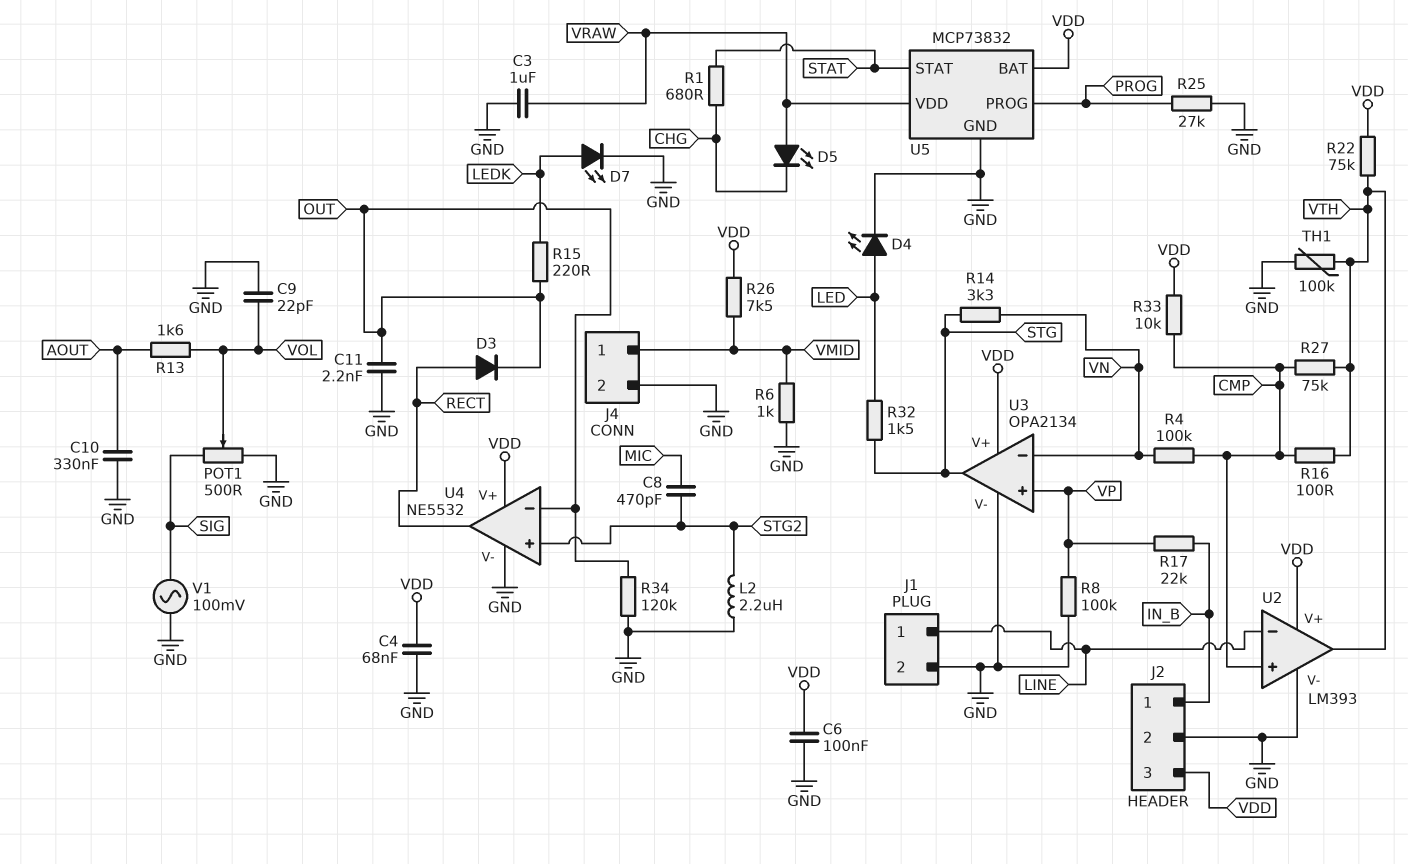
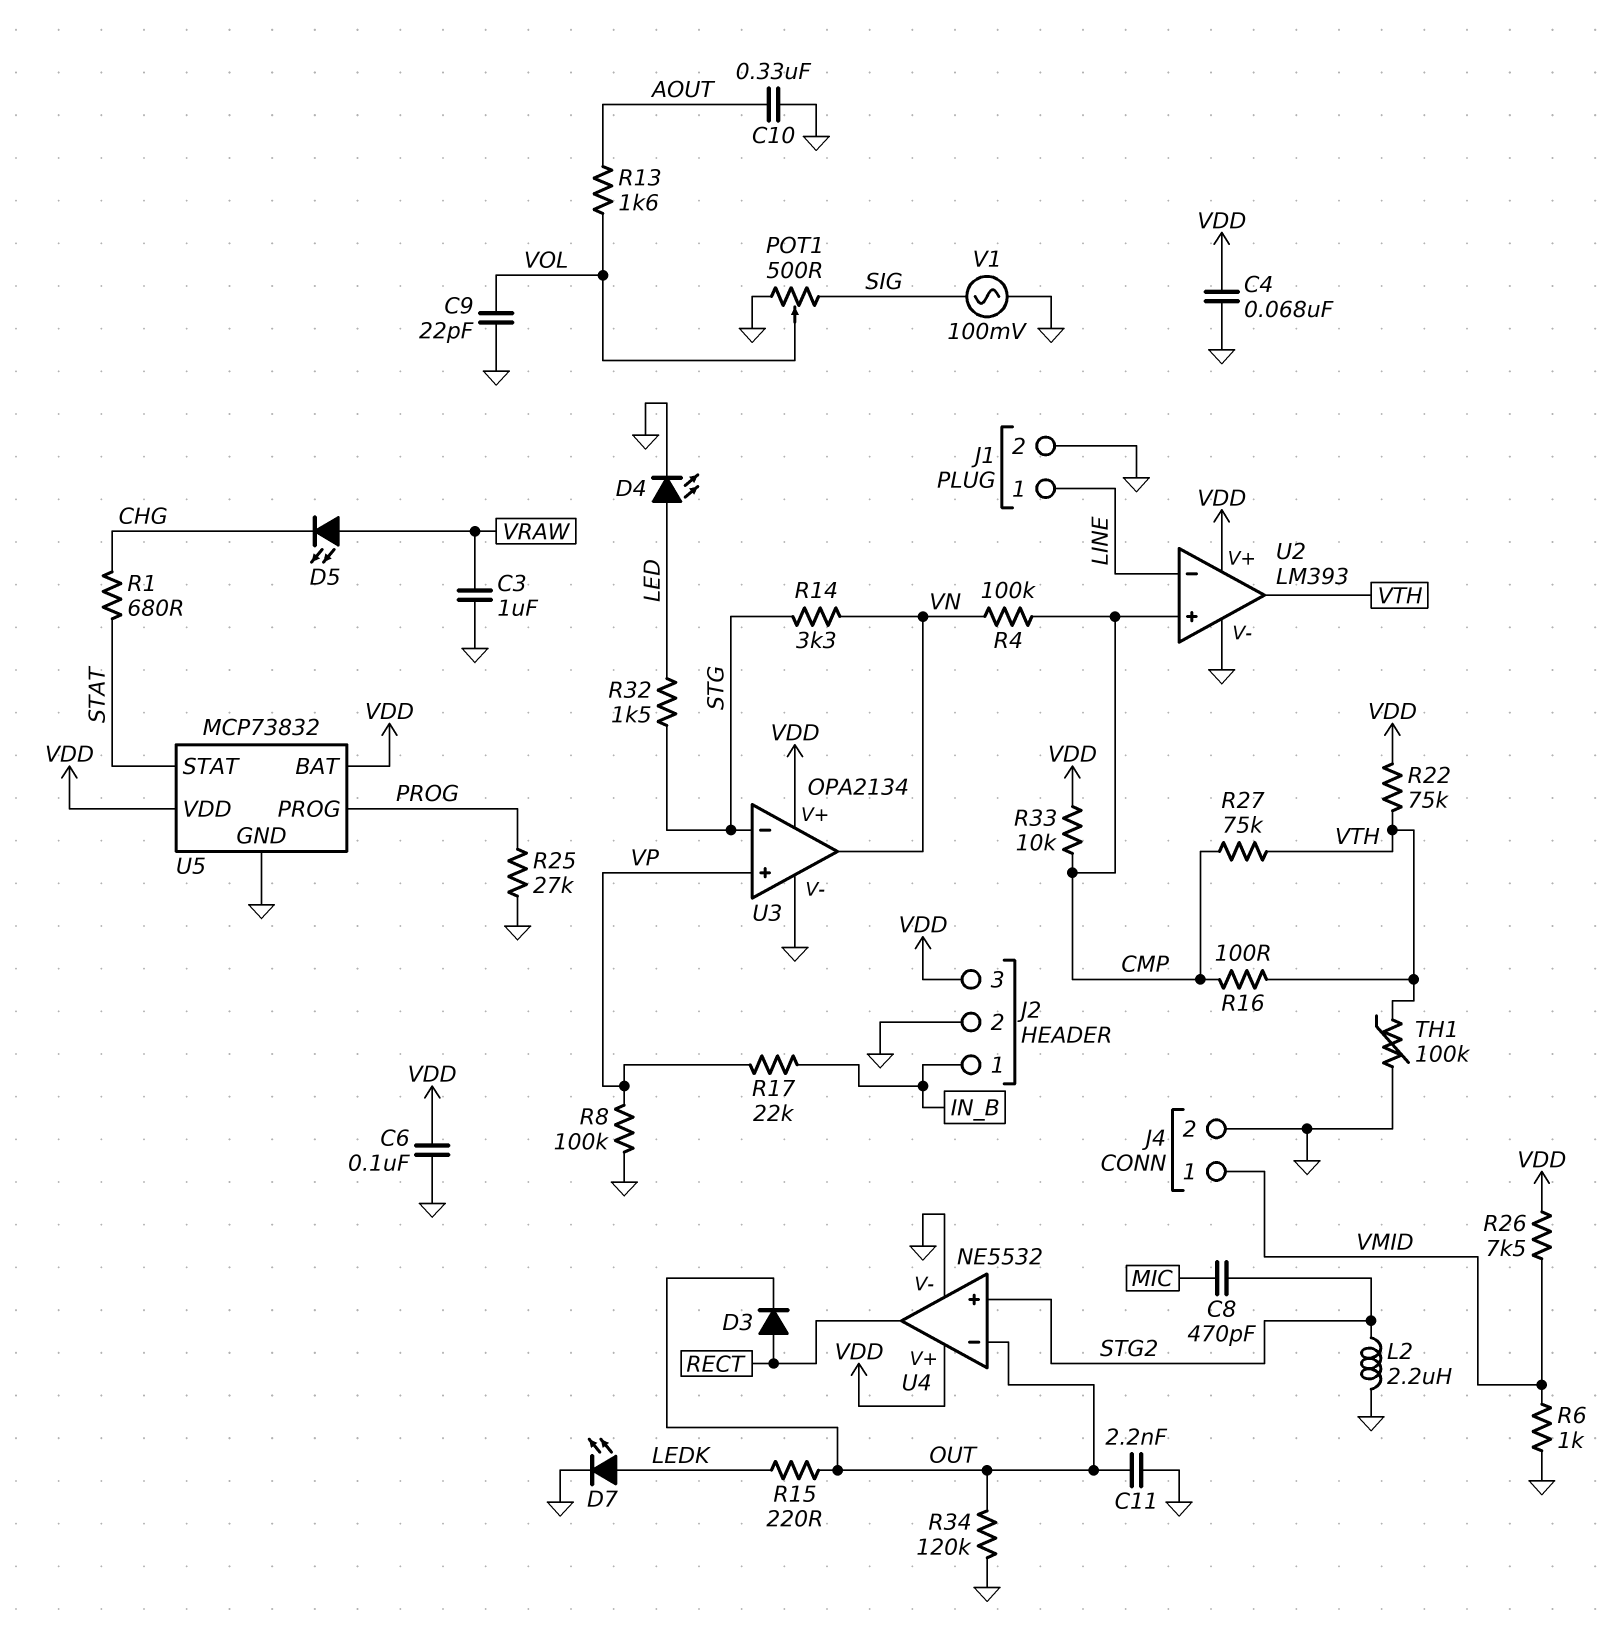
U3 pin in-: VN -> STG
U3 pin out: STG -> VN
U5 pin VDD: VRAW -> VDD

